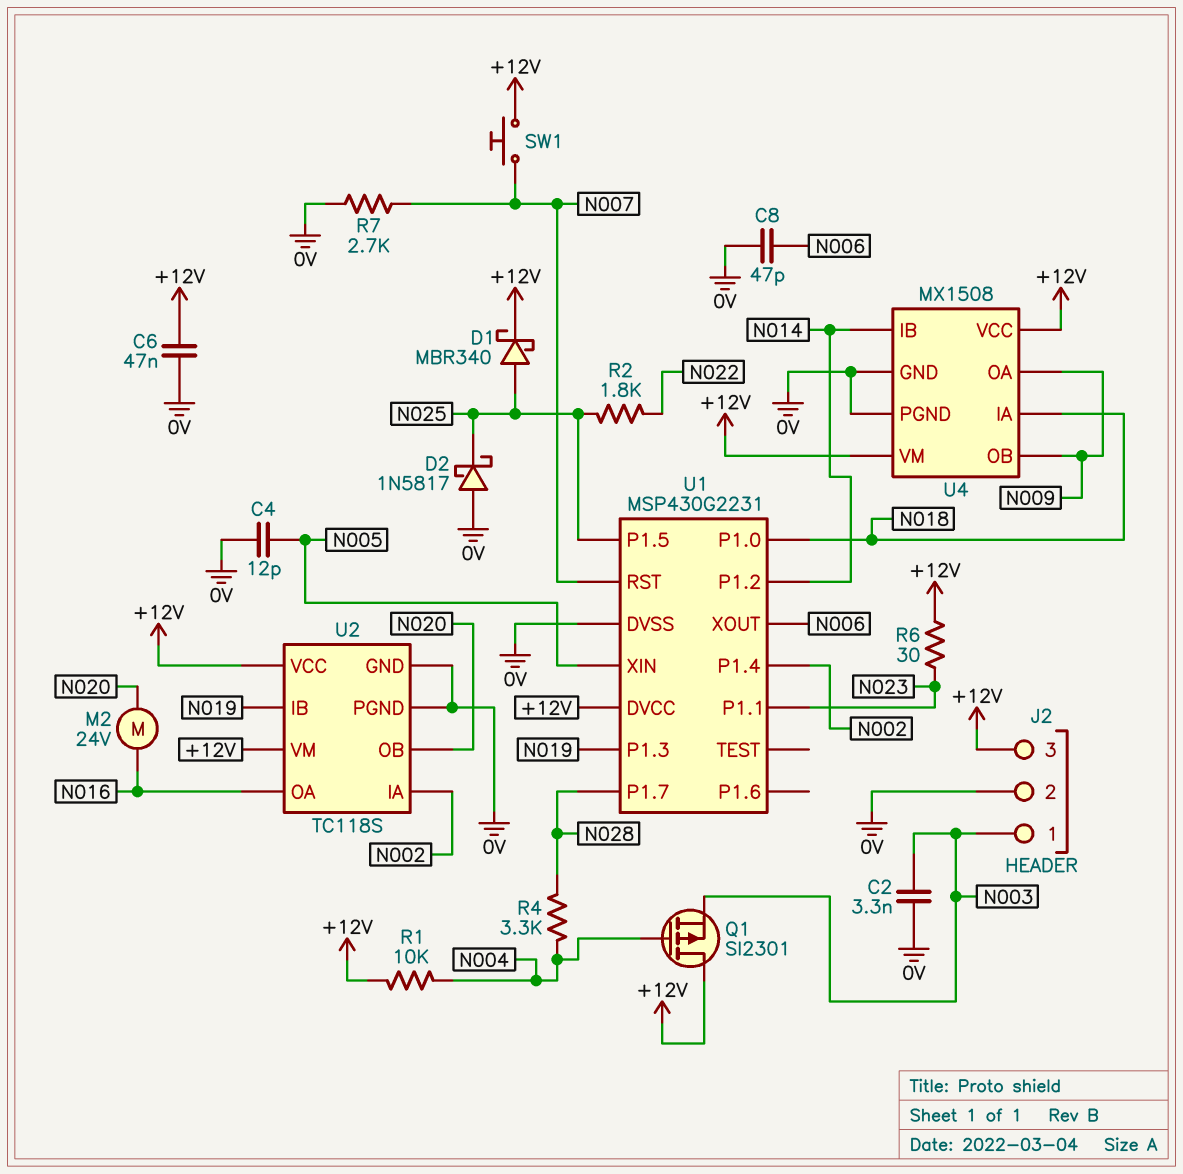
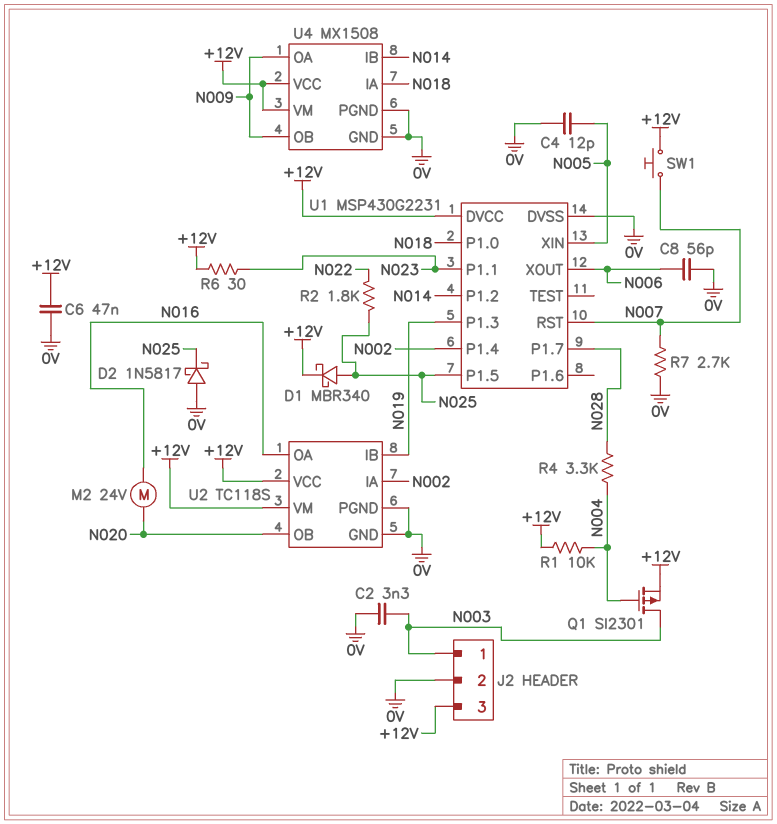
C8: 47pF (0V, N006) -> 56pF (0V, N006)
Q1: PMOS SI2301 (G N004, D +12V, S N003) -> PMOS SI2301 (G N004, D N003, S +12V)

